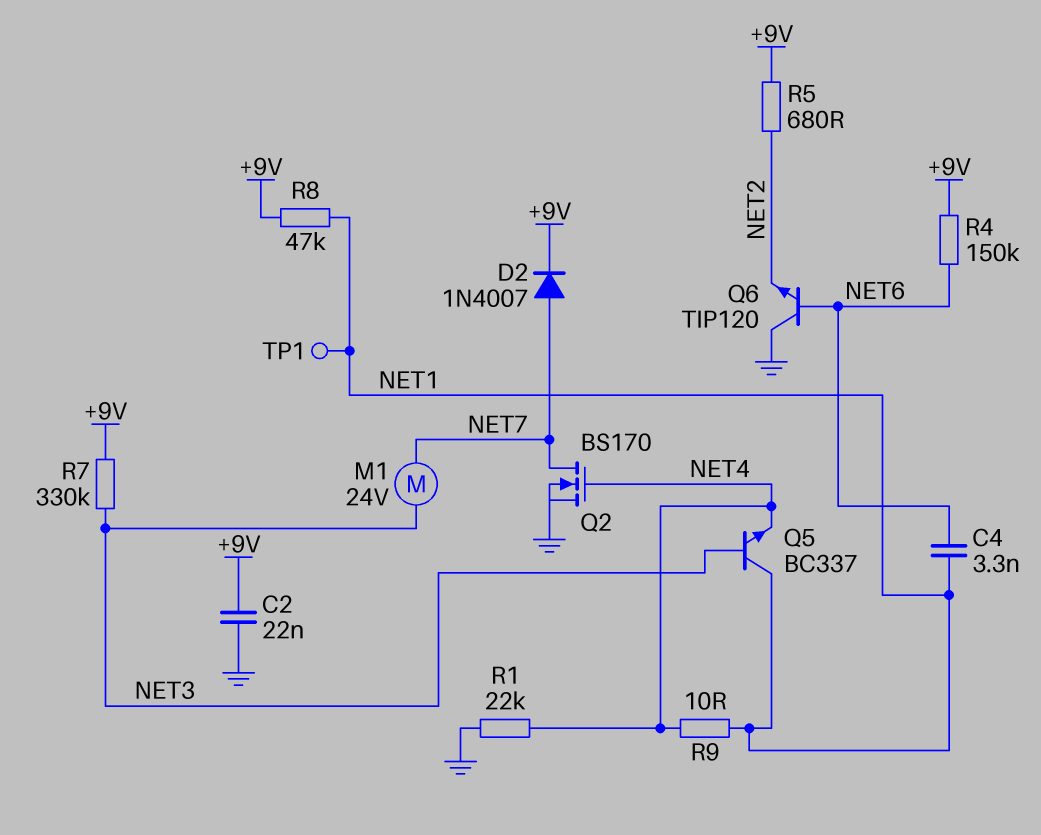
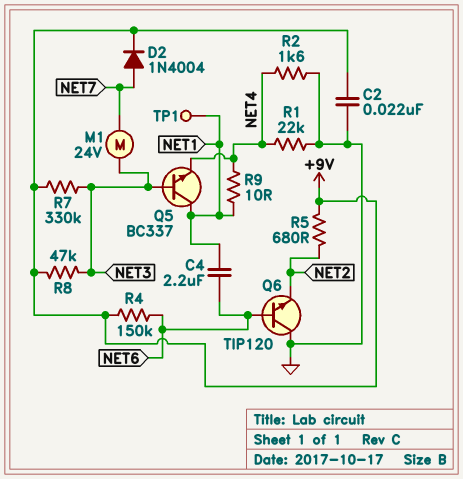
C4: 3.3nF (NET1, NET6) -> 2.2uF (NET1, NET6)
D2: diode 1N4007 (A NET7, K +9V) -> diode 1N4004 (A NET7, K +9V)
Q2: NMOS BS170 (G NET4, D NET7, S GND) -> none
R2: none -> 1.6k (GND, NET4)
R8: 47k (+9V, NET1) -> 47k (+9V, NET3)

